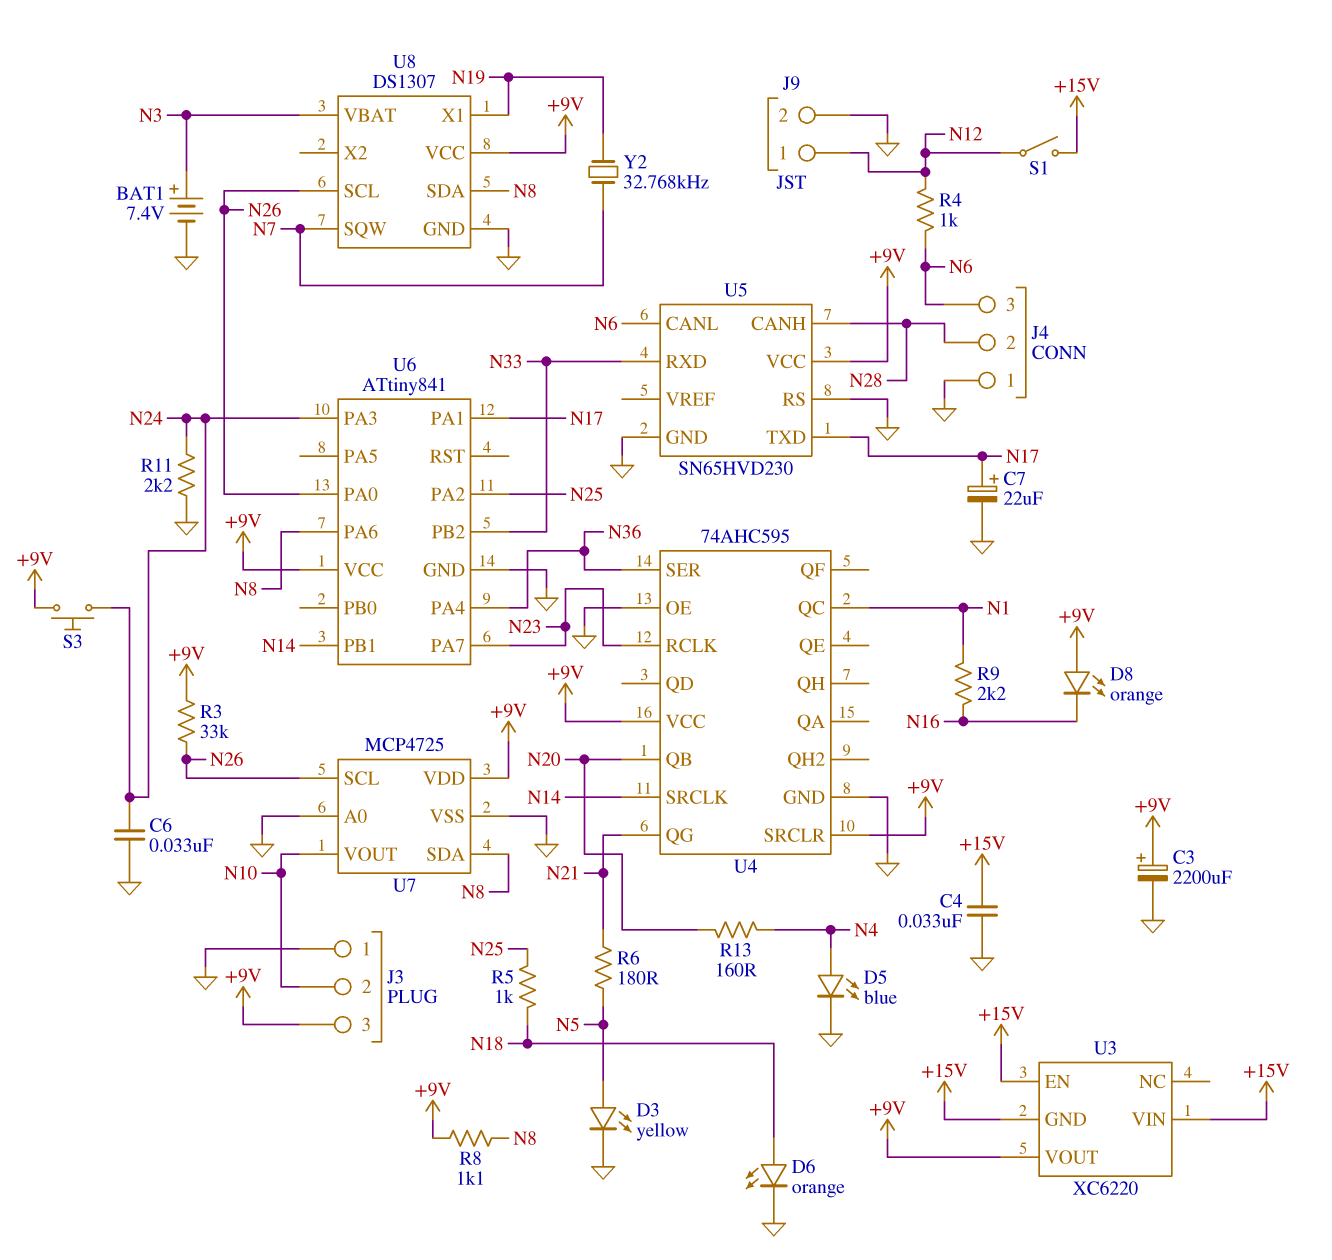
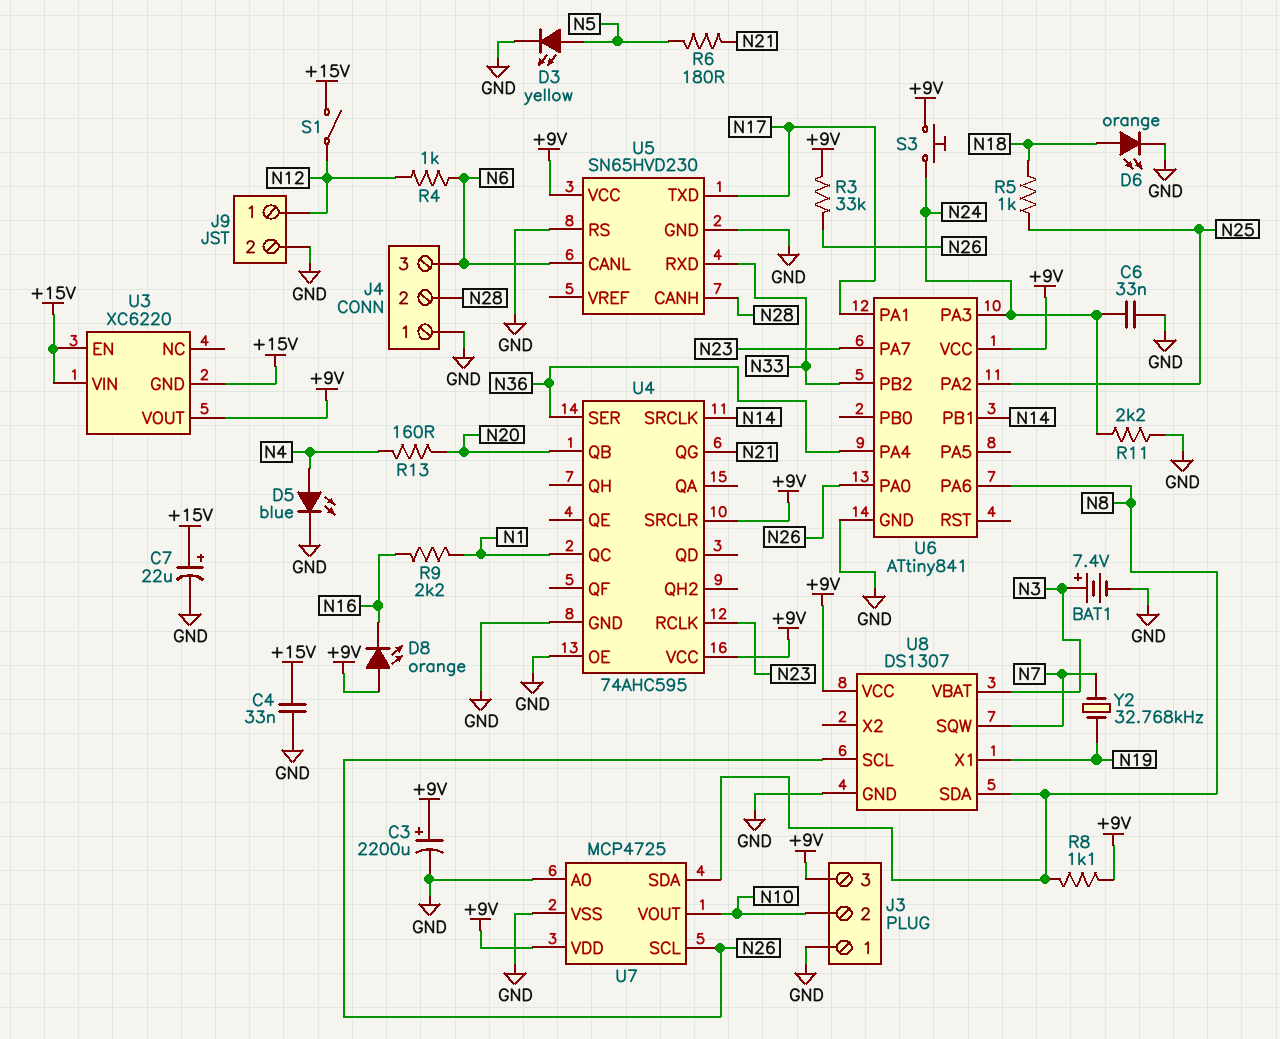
C7: 22uF (plus N17, minus GND) -> 22uF (plus +15V, minus GND)

